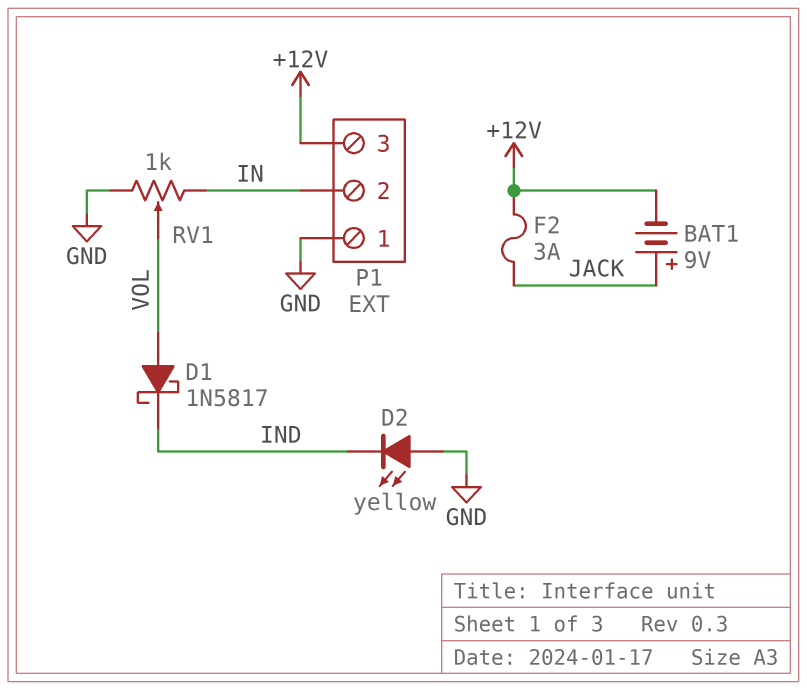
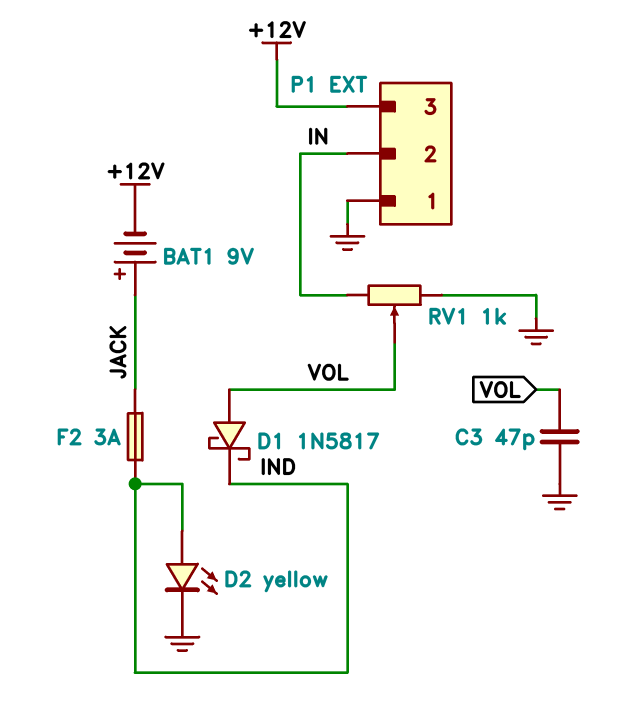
C3: none -> 47pF (GND, VOL)
D2: LED yellow (A GND, K IND) -> LED yellow (A IND, K GND)
F2: 3A (+12V, JACK) -> 3A (IND, JACK)

